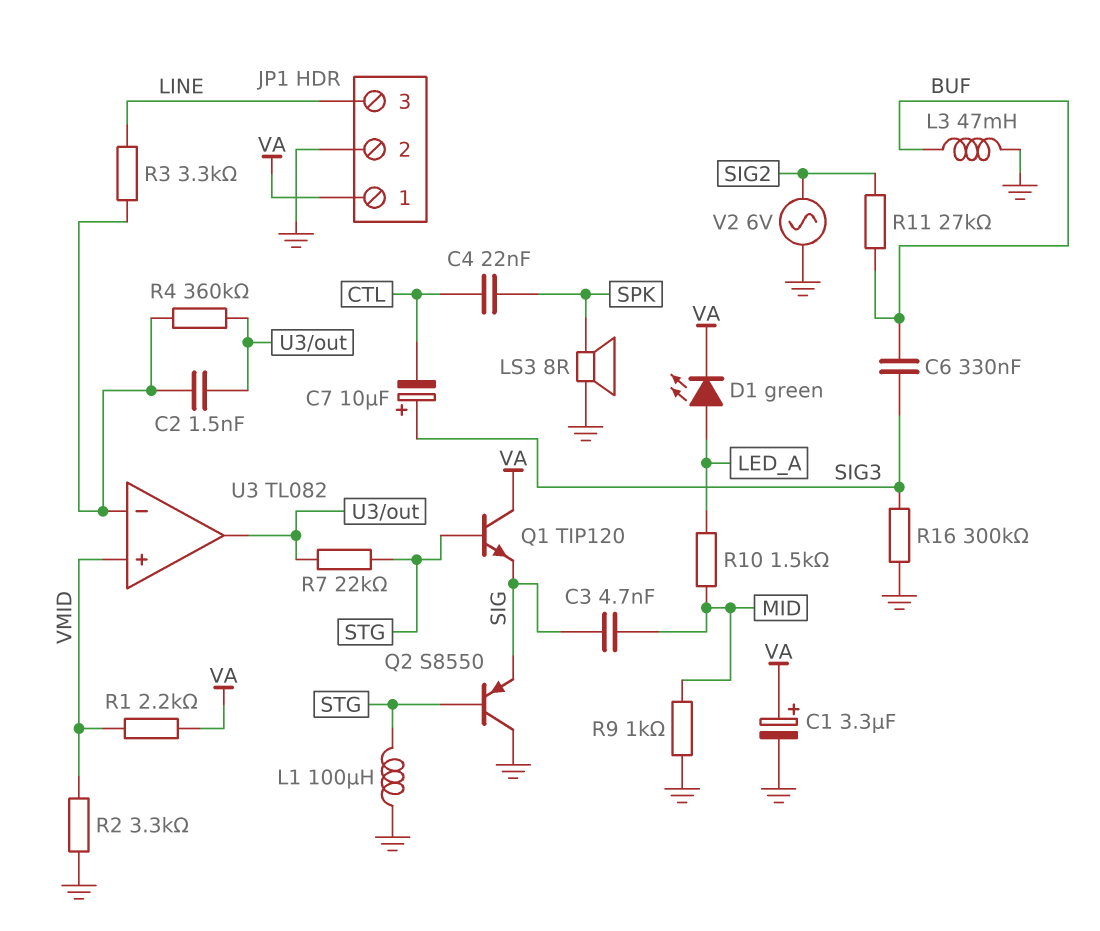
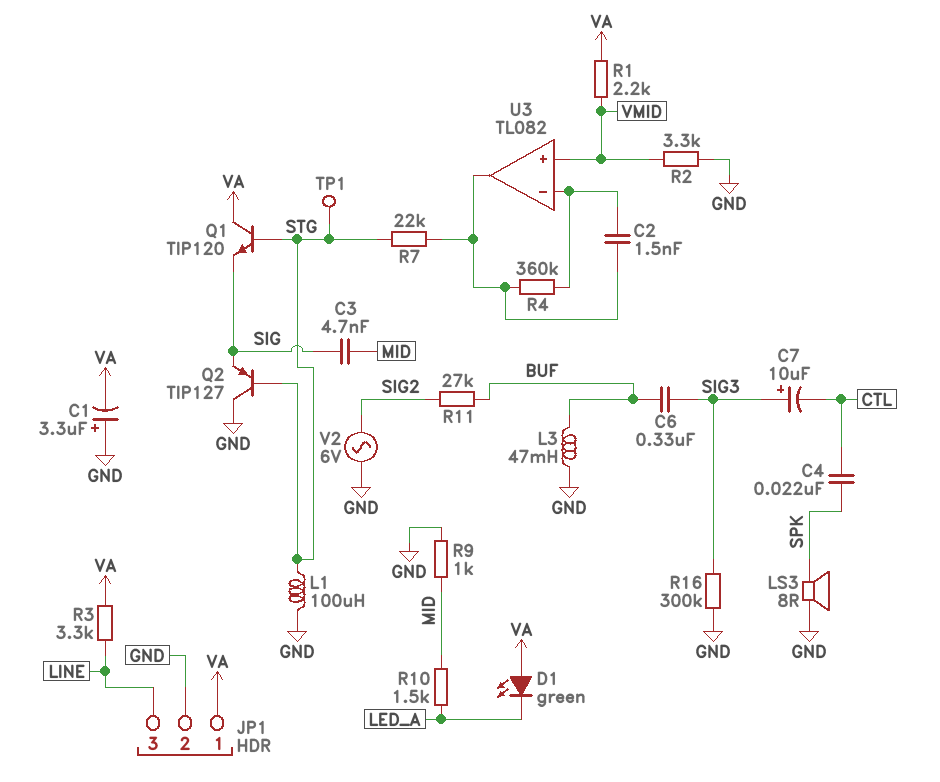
C1: 3.3uF (plus VA, minus GND) -> 3.3uF (plus GND, minus VA)
D1: LED green (A LED_A, K VA) -> LED green (A VA, K LED_A)
Q2: PNP S8550 (B STG, C GND, E SIG) -> PNP TIP127 (B STG, C GND, E SIG)
R3: 3.3k (LINE, U3/in-) -> 3.3k (LINE, VA)
TP1: none -> test point (STG)

